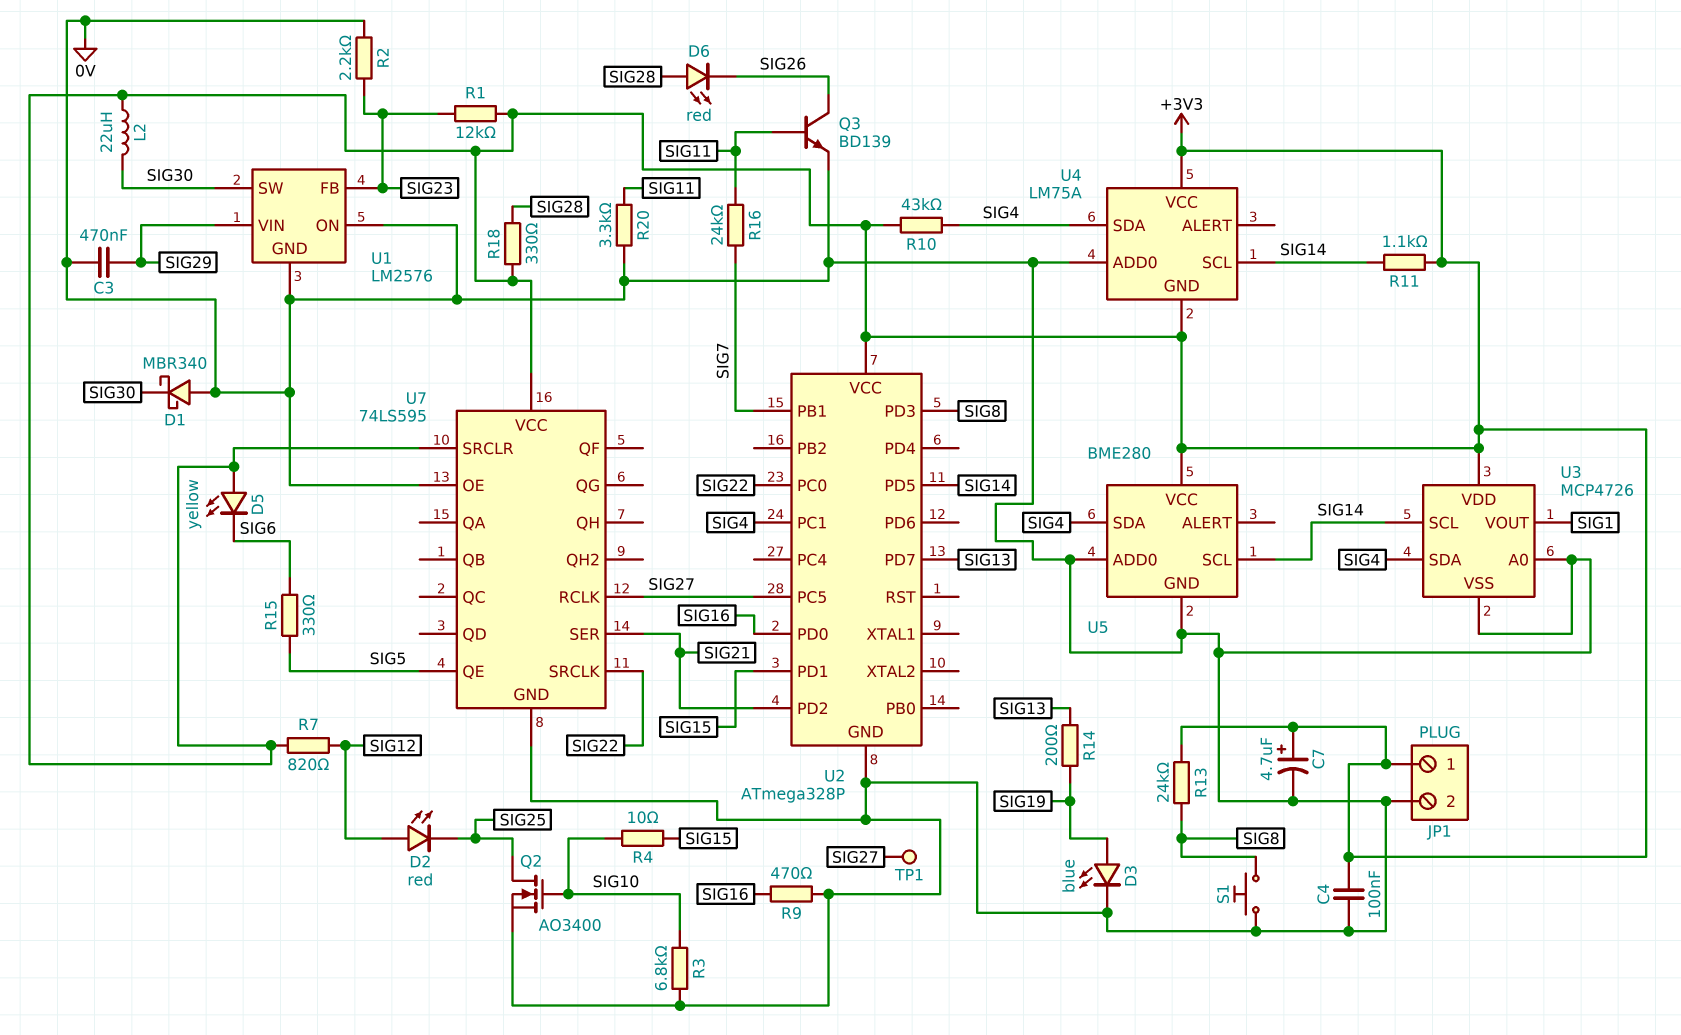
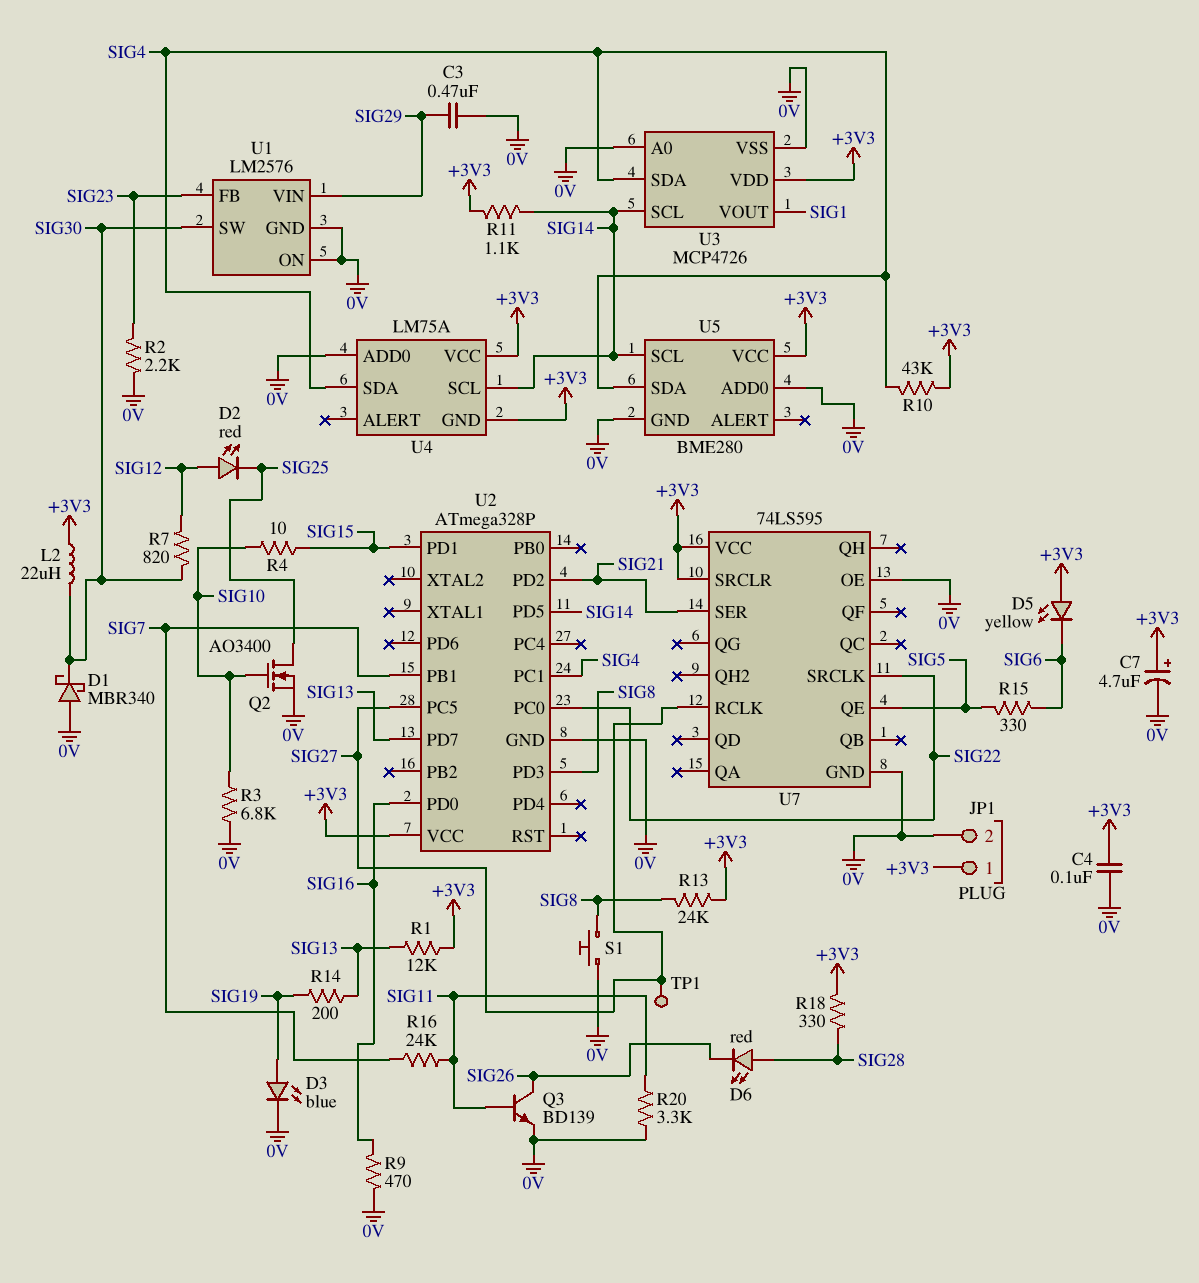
R1: 12k (+3V3, SIG23) -> 12k (+3V3, SIG13)
R7: 820 (+3V3, SIG12) -> 820 (SIG12, SIG30)

